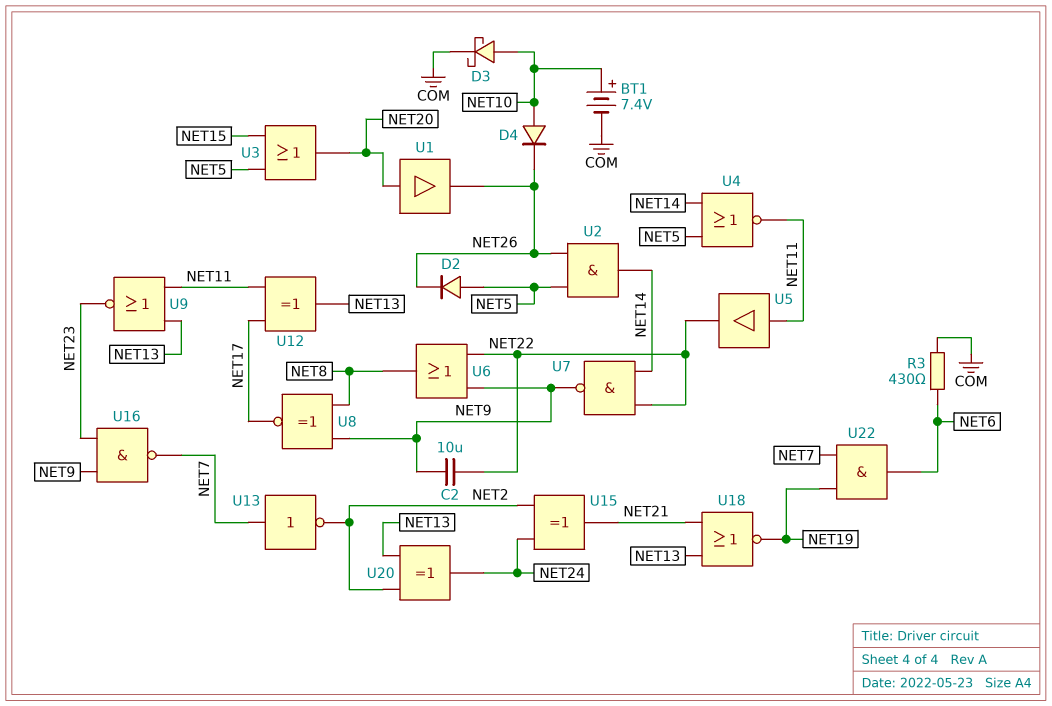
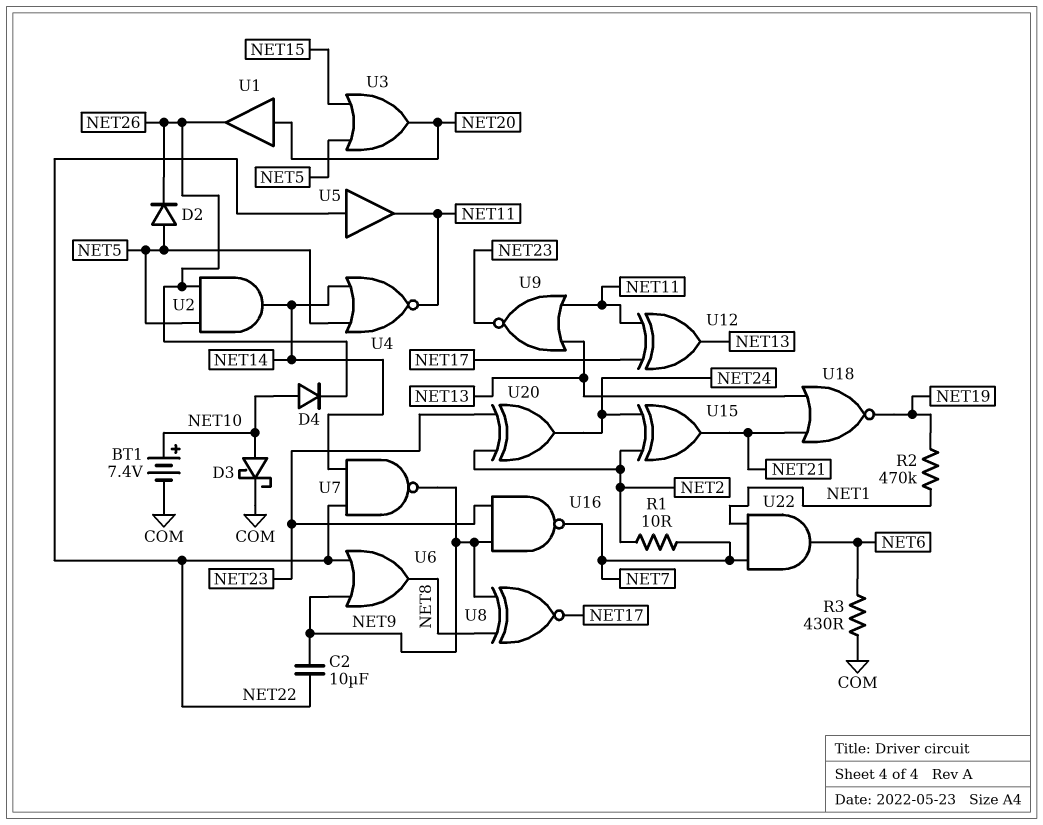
R1: none -> 10 (NET2, NET7)
R2: none -> 470k (NET1, NET19)
U5: buffer (in NET11, out NET22) -> buffer (in NET22, out NET11)
U13: NOT (in NET7, out NET2) -> none
U20: XOR (in NET2, in NET13, out NET24) -> XOR (in NET2, in NET23, out NET24)
U22: AND (in NET7, in NET19, out NET6) -> AND (in NET1, in NET7, out NET6)

